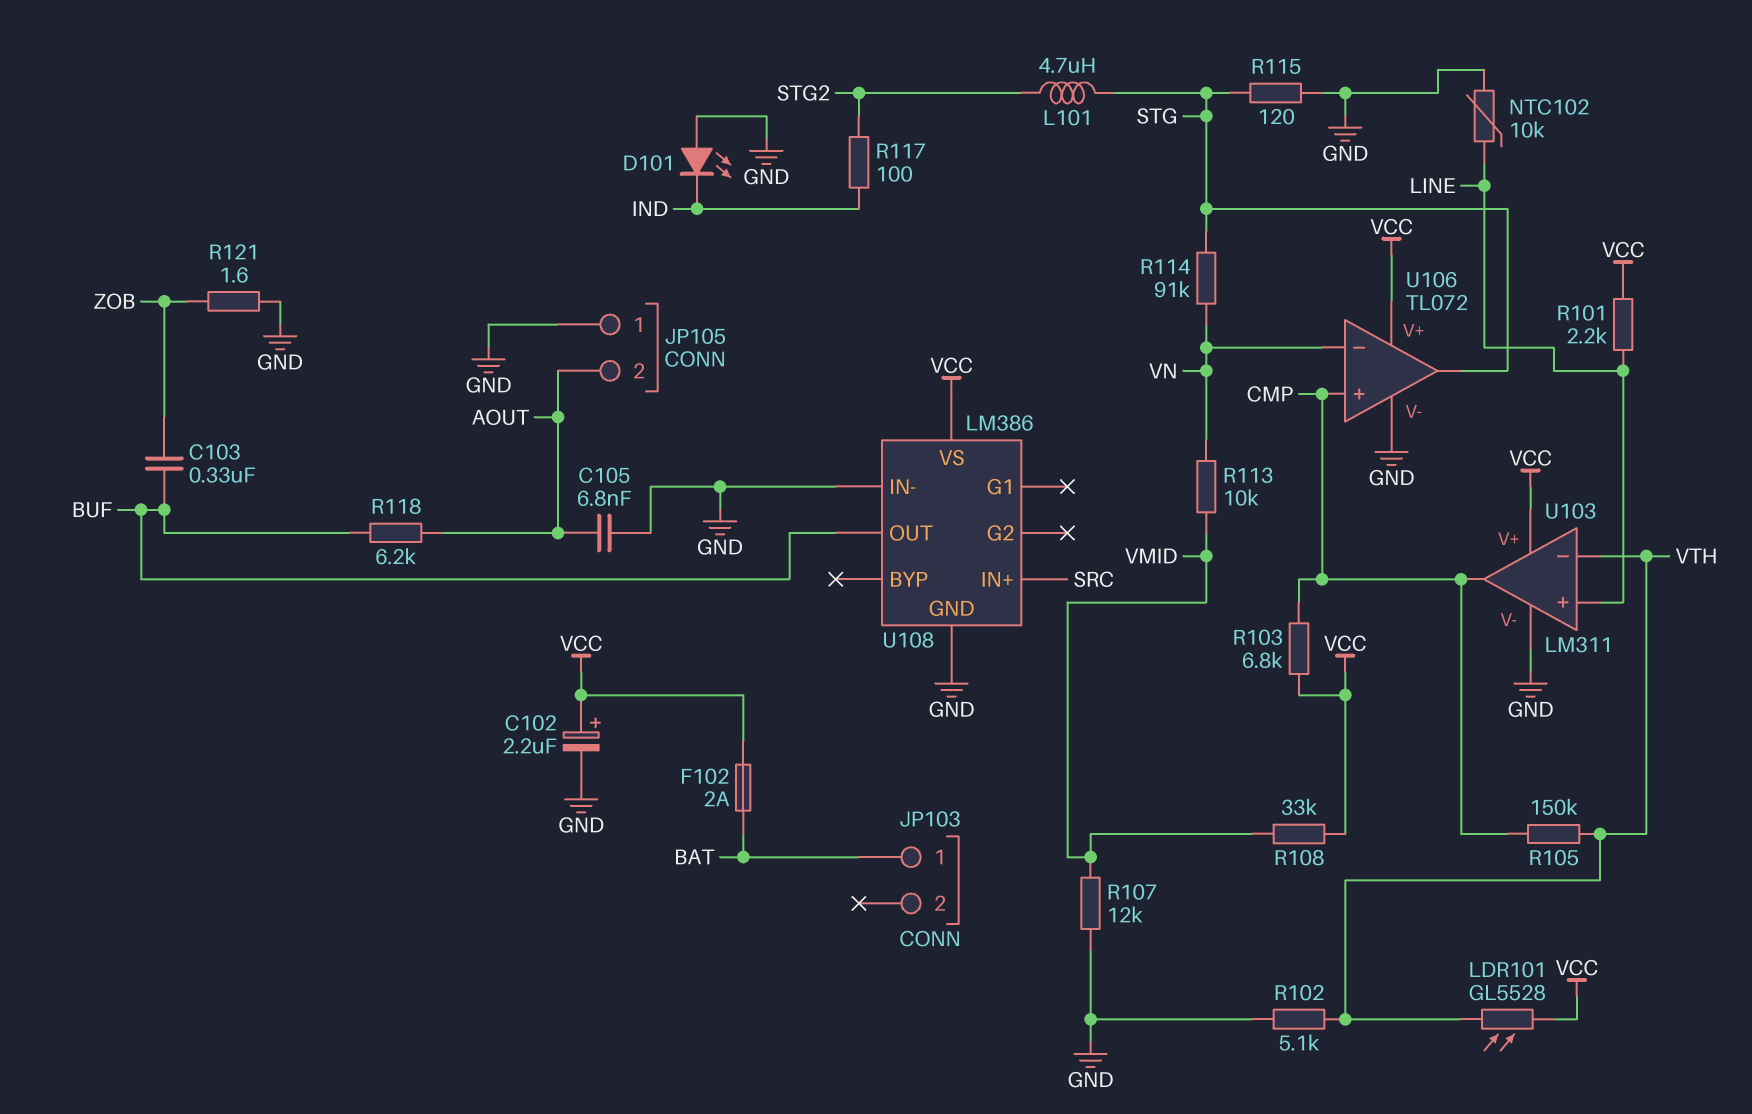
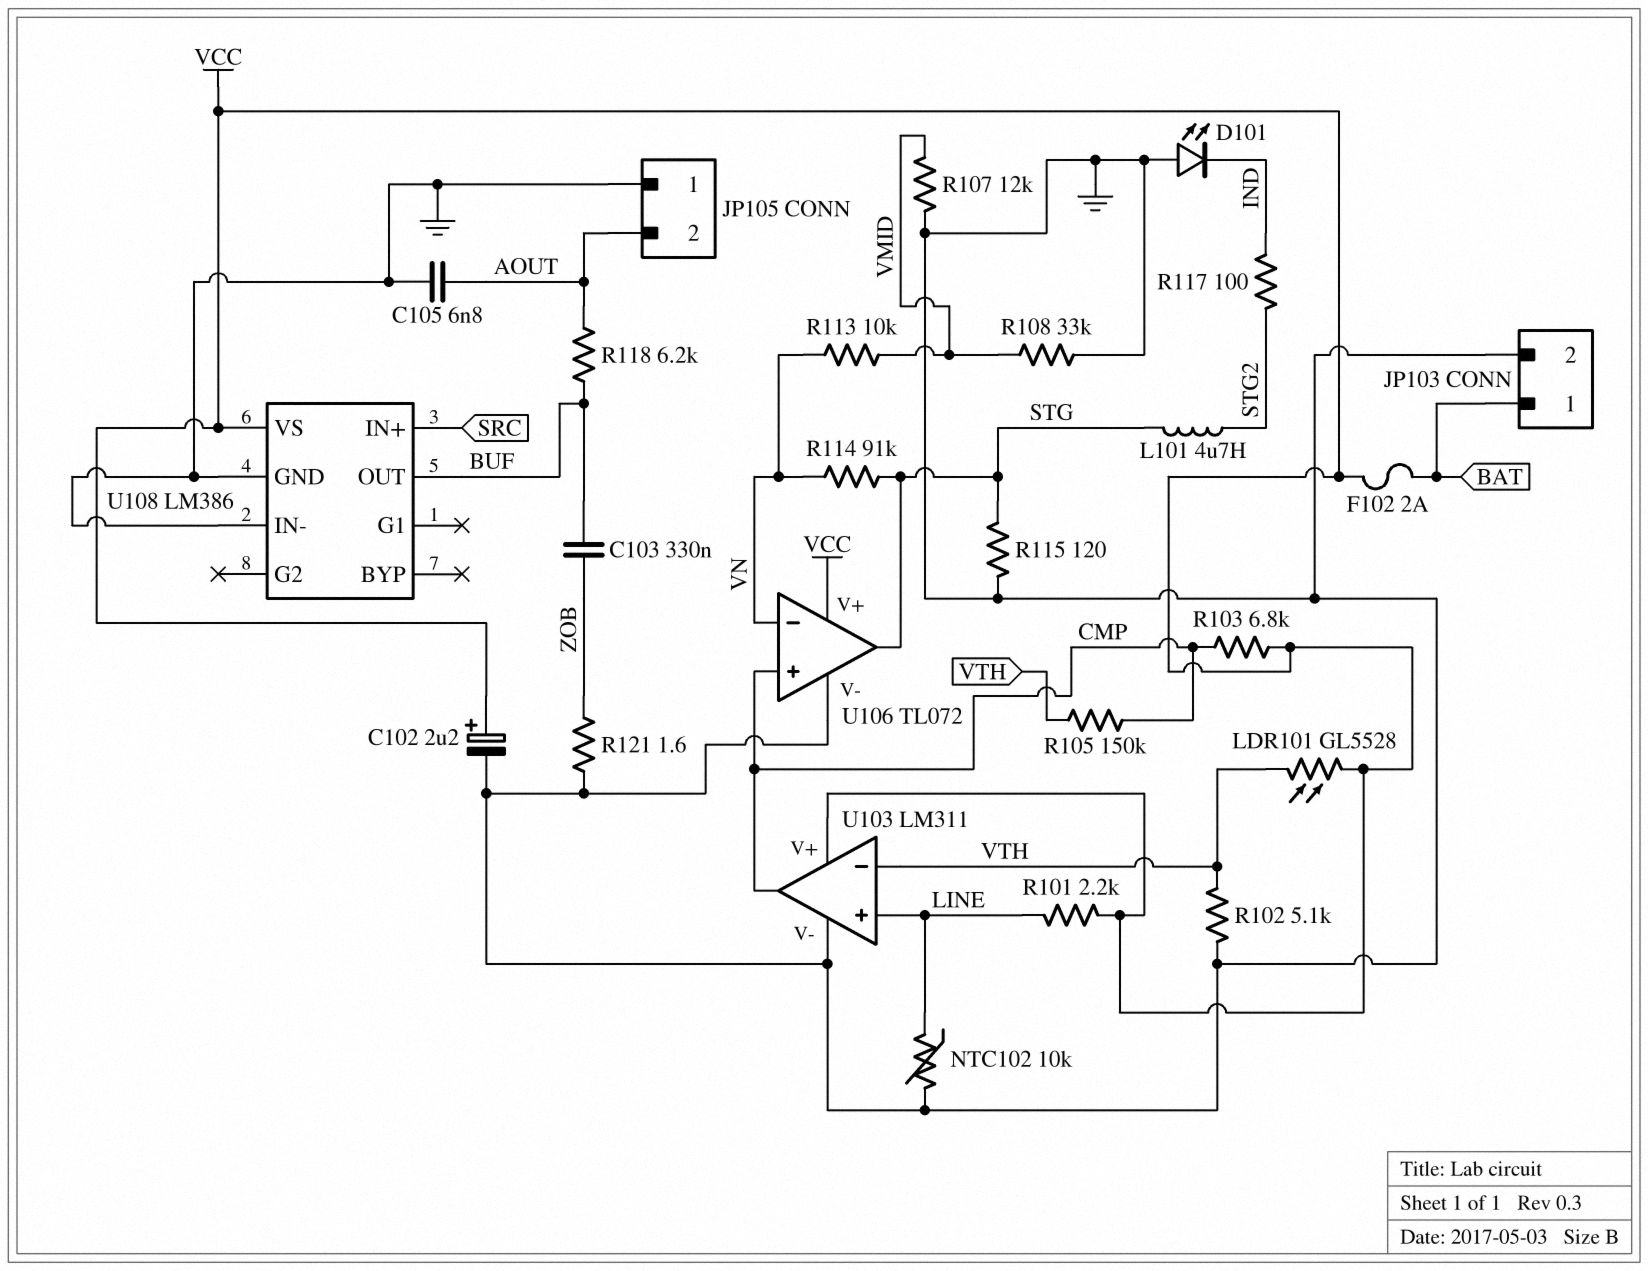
JP103 pin 2: none -> GND
R108: 33k (VCC, VMID) -> 33k (GND, VMID)

